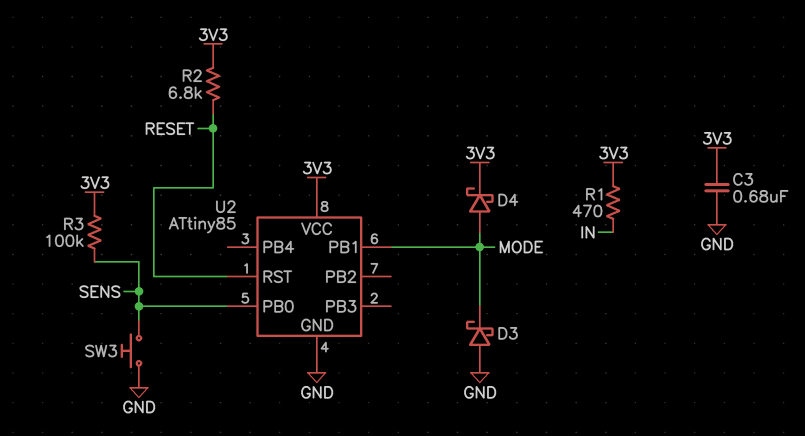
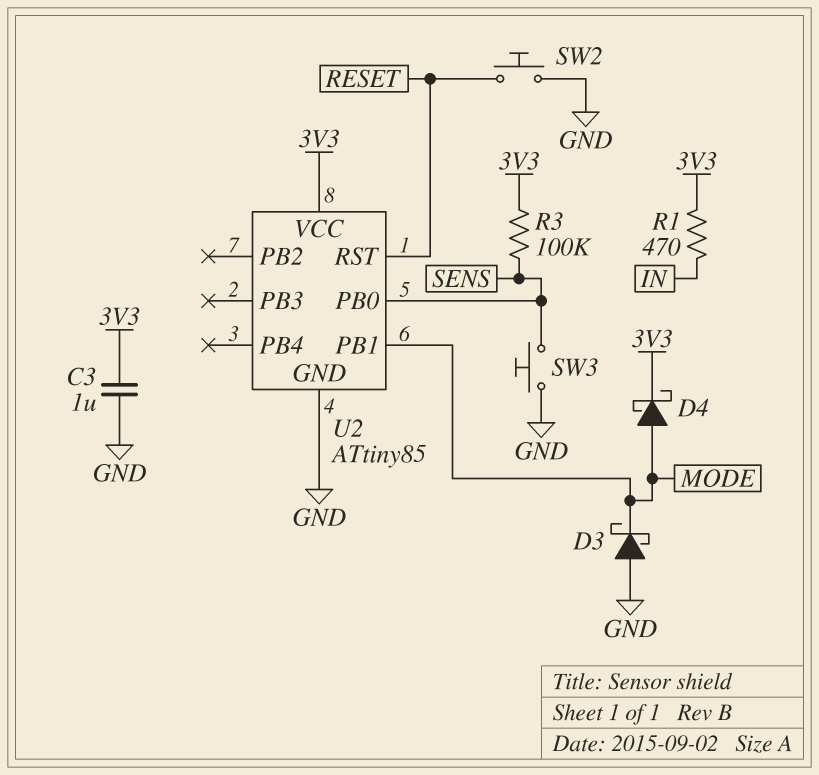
C3: 680nF (3V3, GND) -> 1uF (3V3, GND)
R2: 6.8k (3V3, RESET) -> none
SW2: none -> button (GND, RESET)

